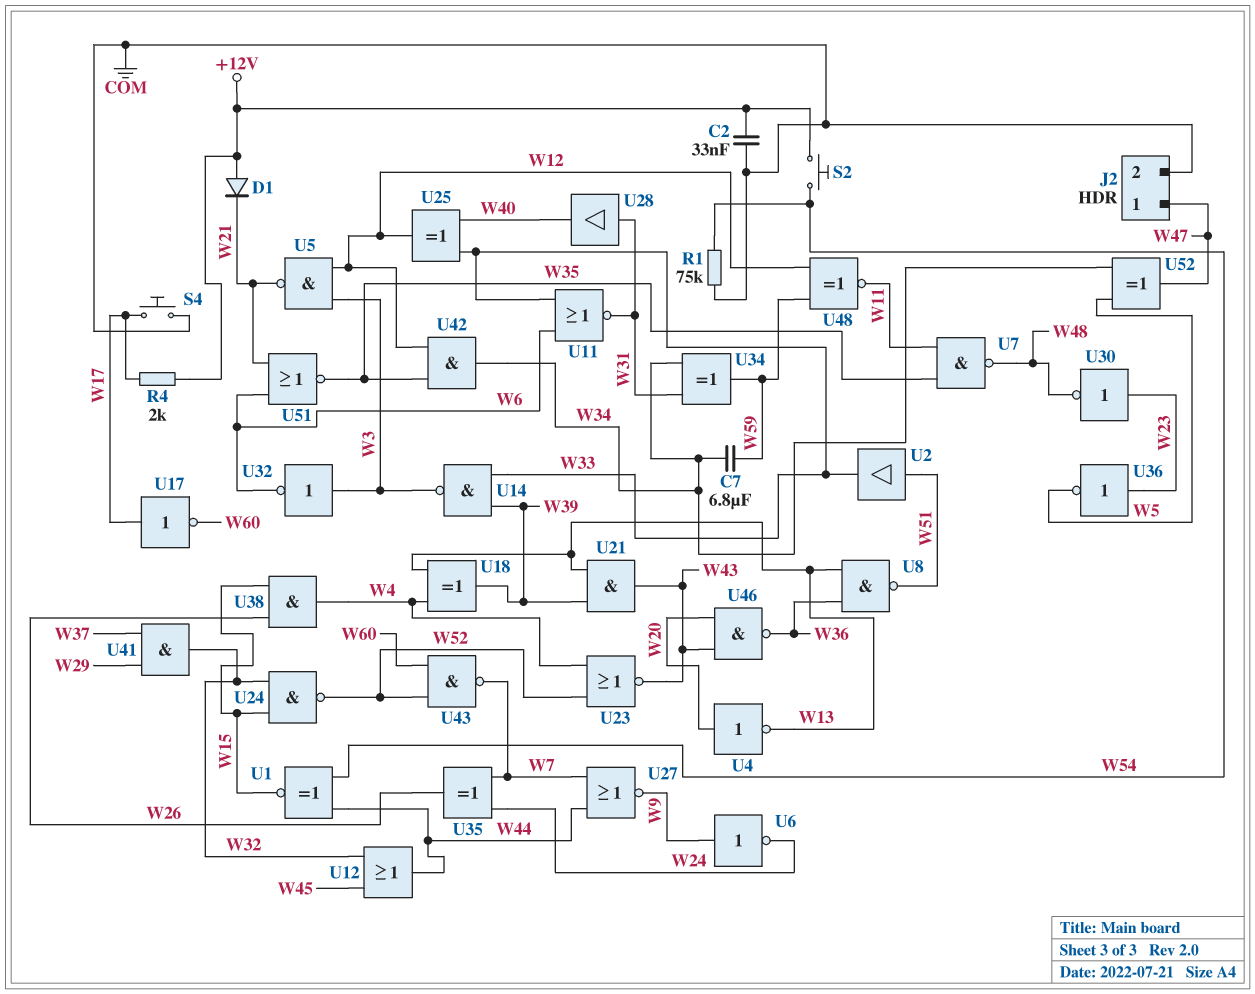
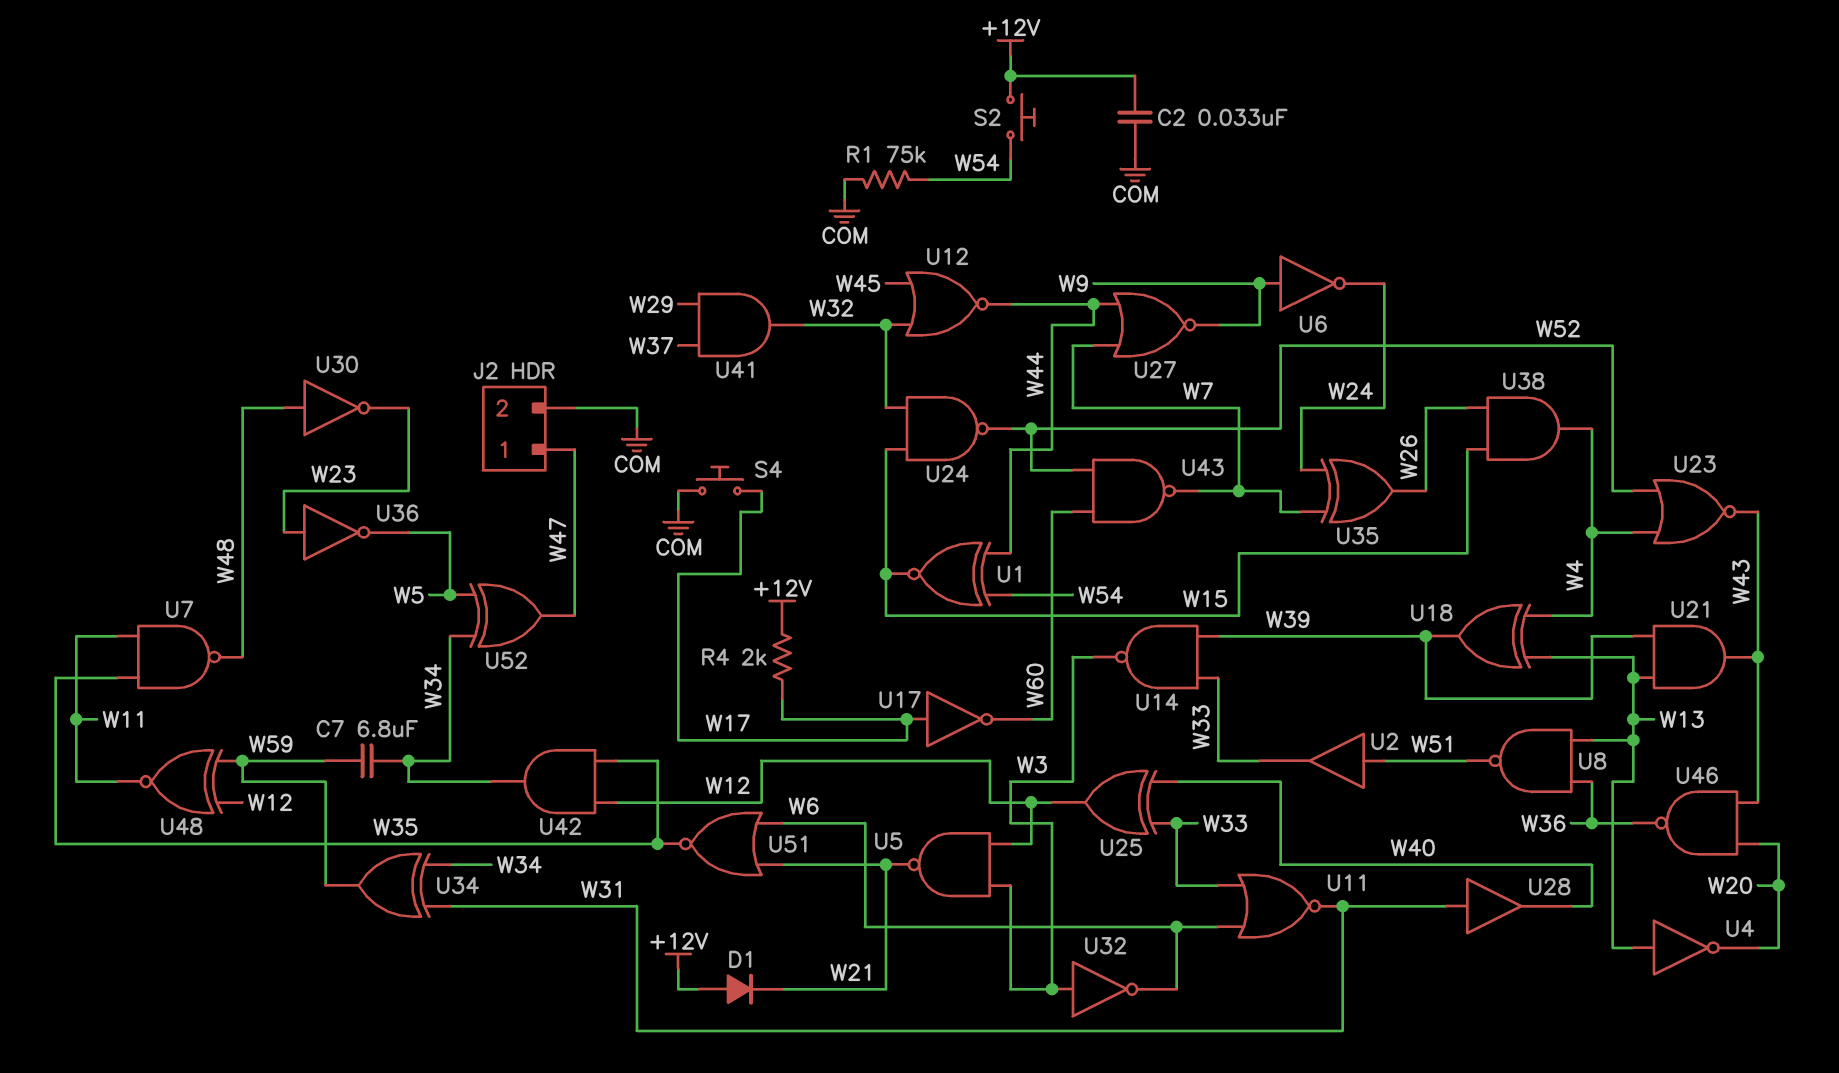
U4: NOT (in W20, out W13) -> NOT (in W13, out W20)
U12: OR (in W32, in W45, out W44) -> NOR (in W32, in W45, out W44)
U30: NOT (in W23, out W48) -> NOT (in W48, out W23)

